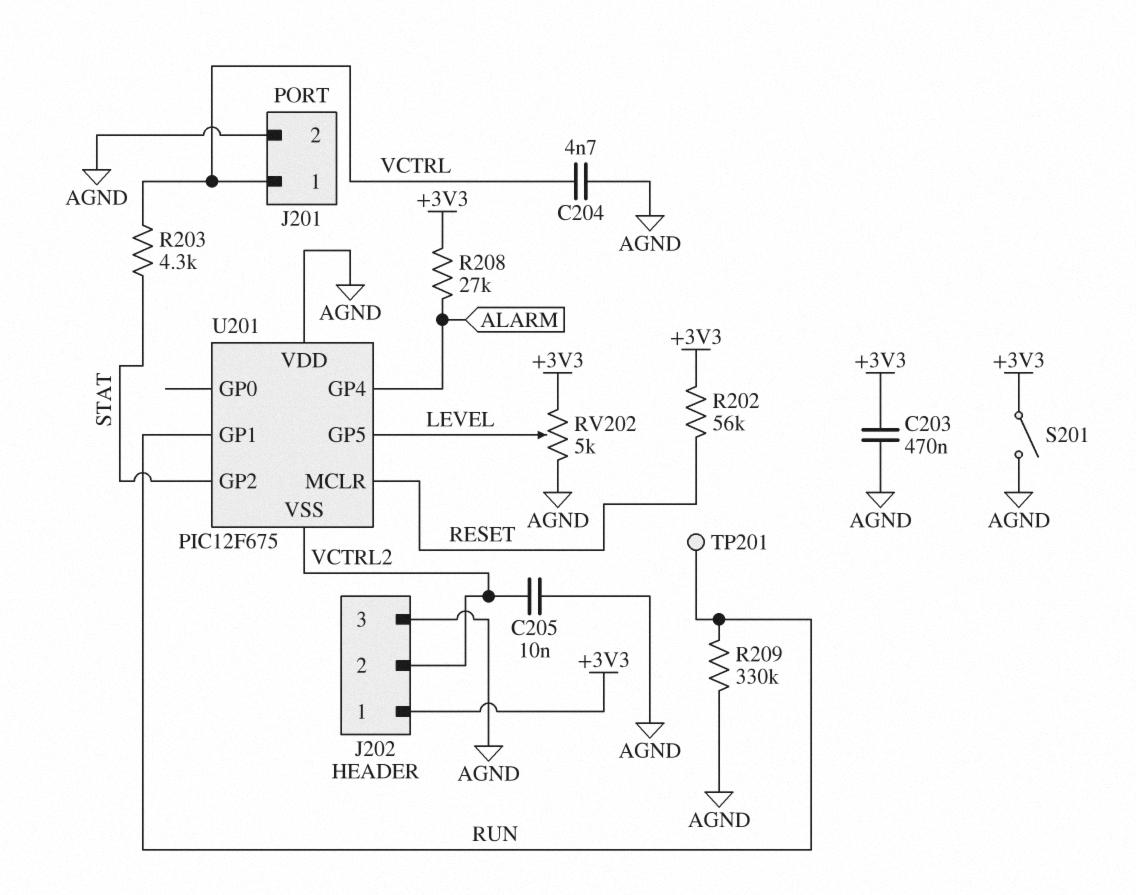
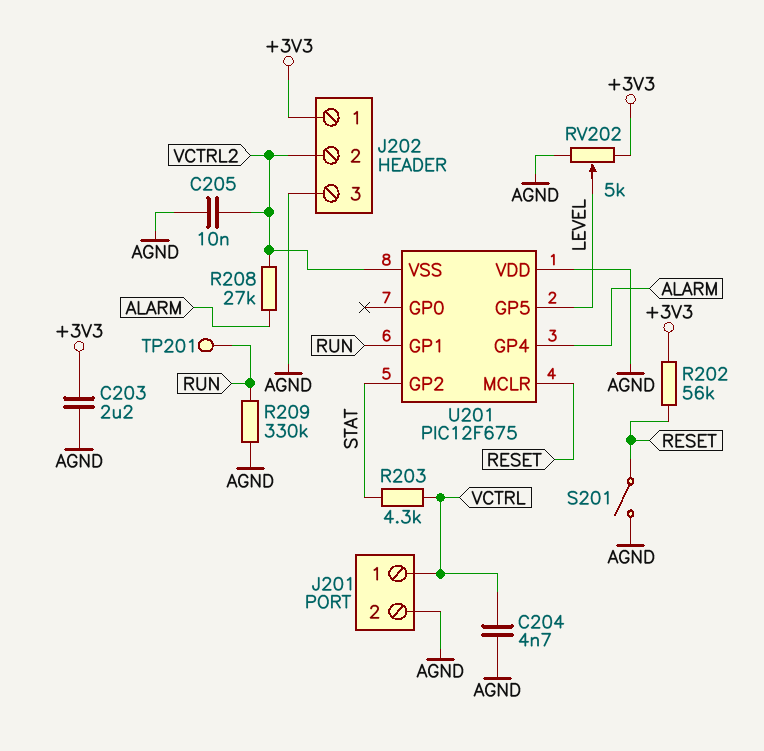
C203: 470nF (+3V3, AGND) -> 2.2uF (+3V3, AGND)
R208: 27k (+3V3, ALARM) -> 27k (ALARM, VCTRL2)
S201: switch (+3V3, AGND) -> switch (AGND, RESET)

